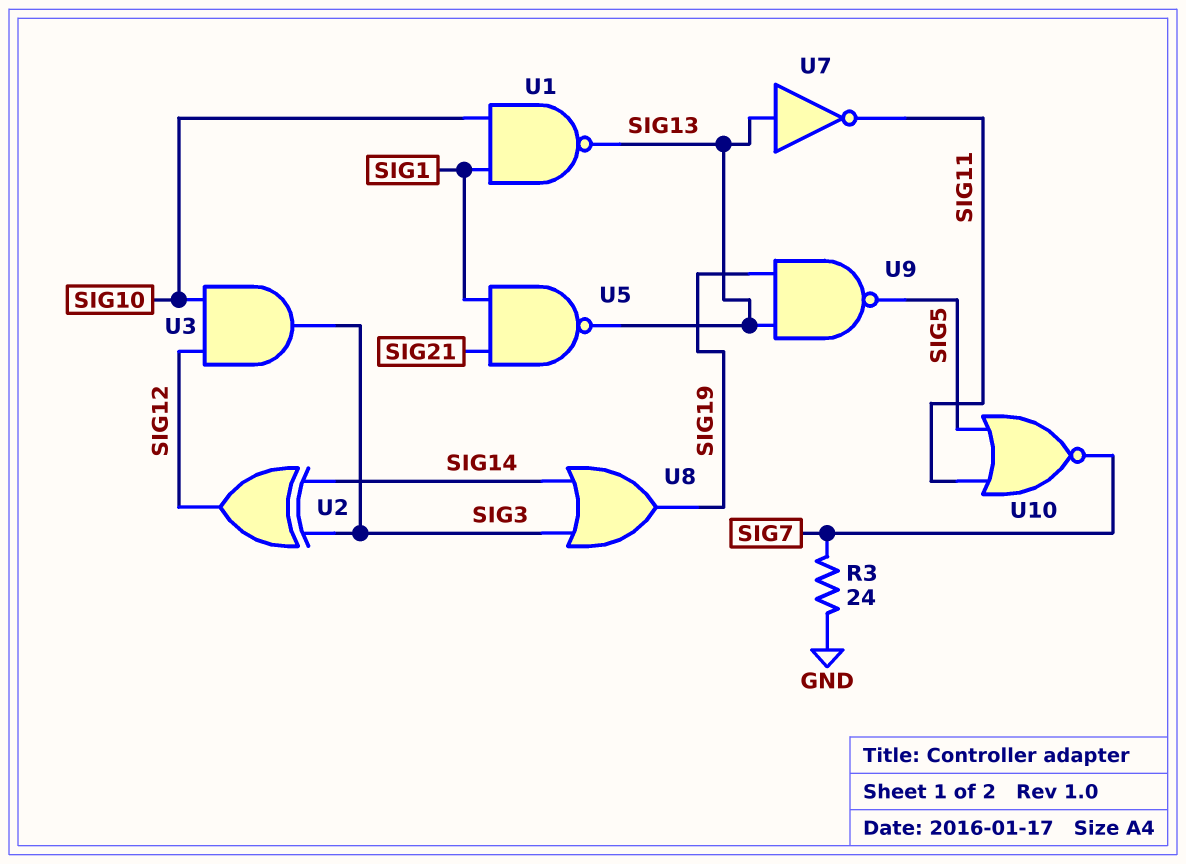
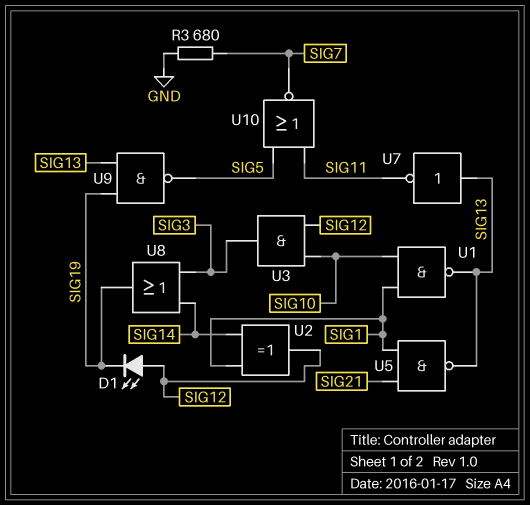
D1: none -> LED (A SIG12, K SIG19)
R3: 24 (GND, SIG7) -> 680 (GND, SIG7)
U2: XOR (in SIG3, in SIG14, out SIG12) -> XOR (in SIG1, in SIG14, out SIG12)

